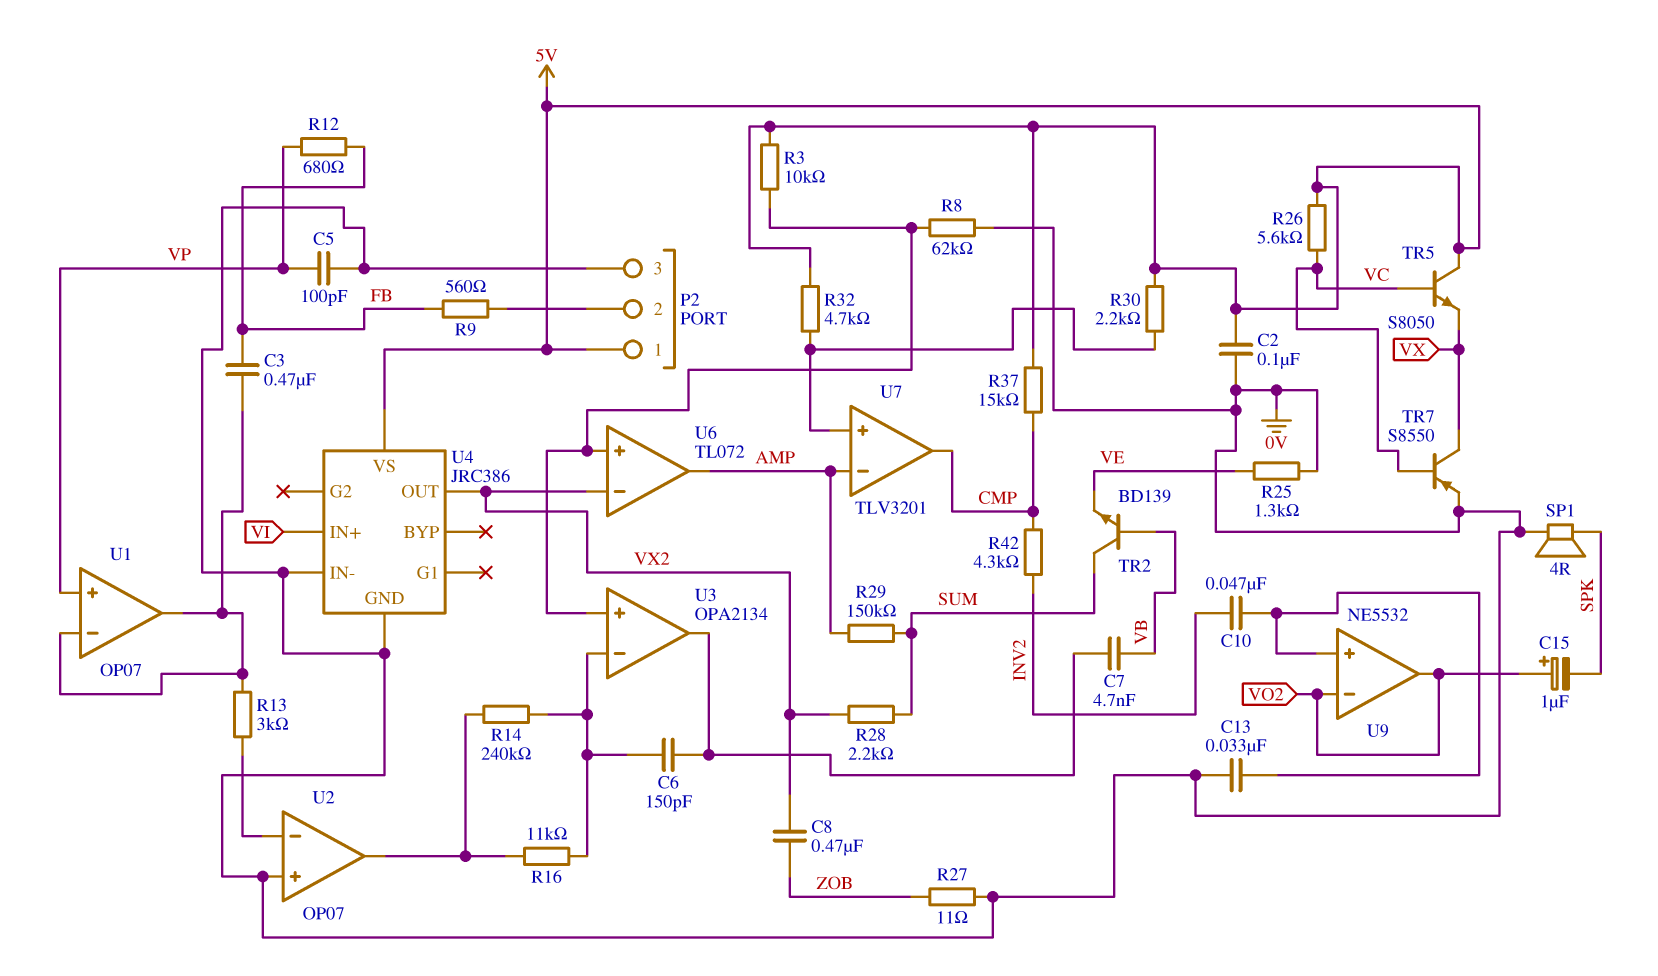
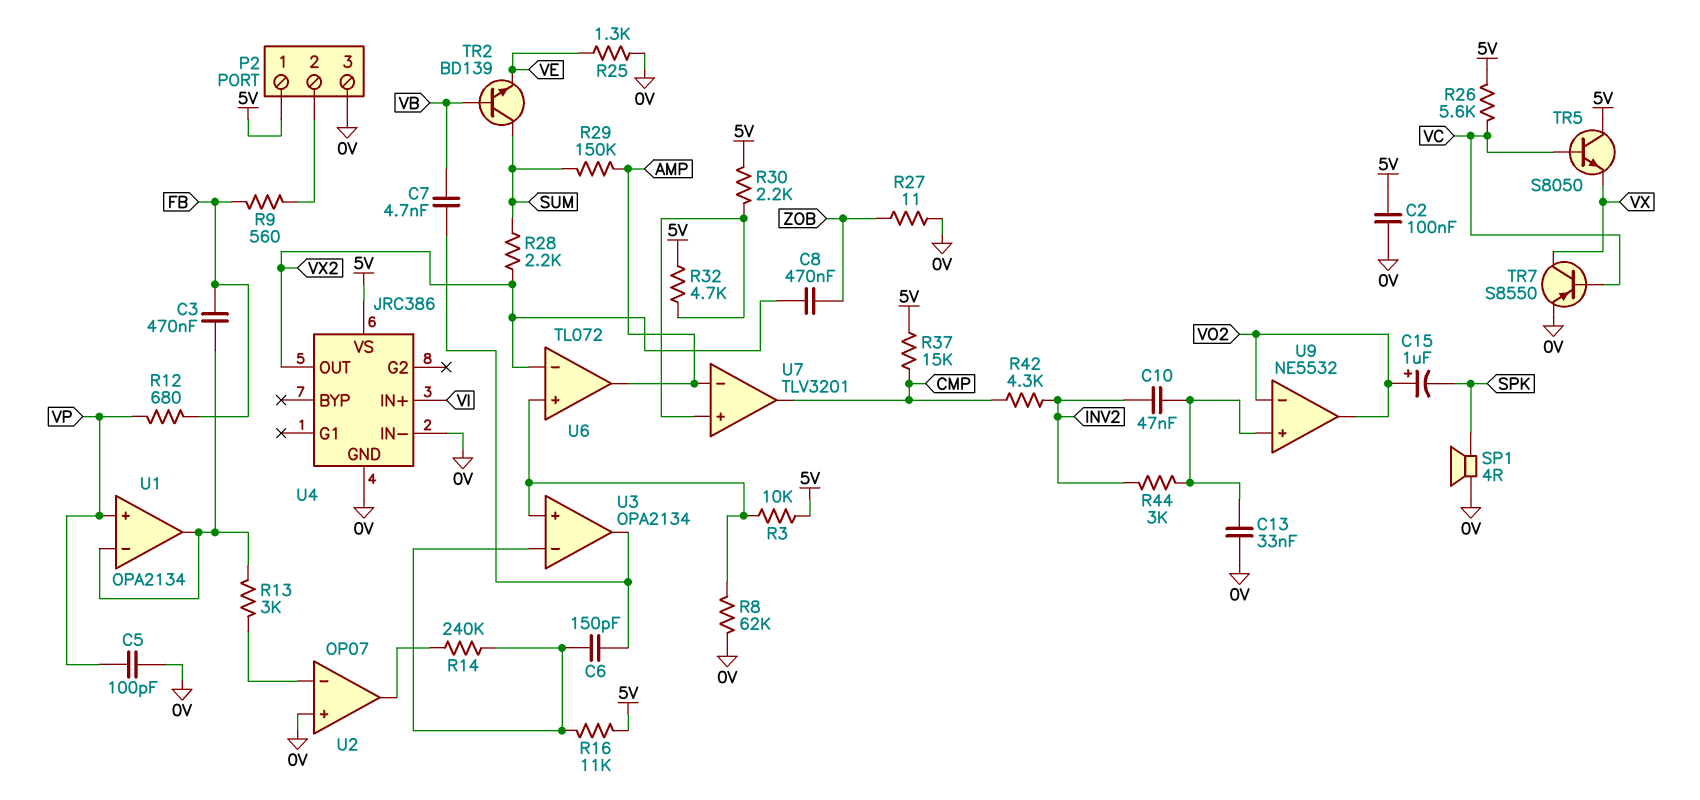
R16: 11k (U2/out, U3/in-) -> 11k (5V, U3/in-)
R44: none -> 3k (INV2, U9/in+)
U1: OP07 -> OPA2134

